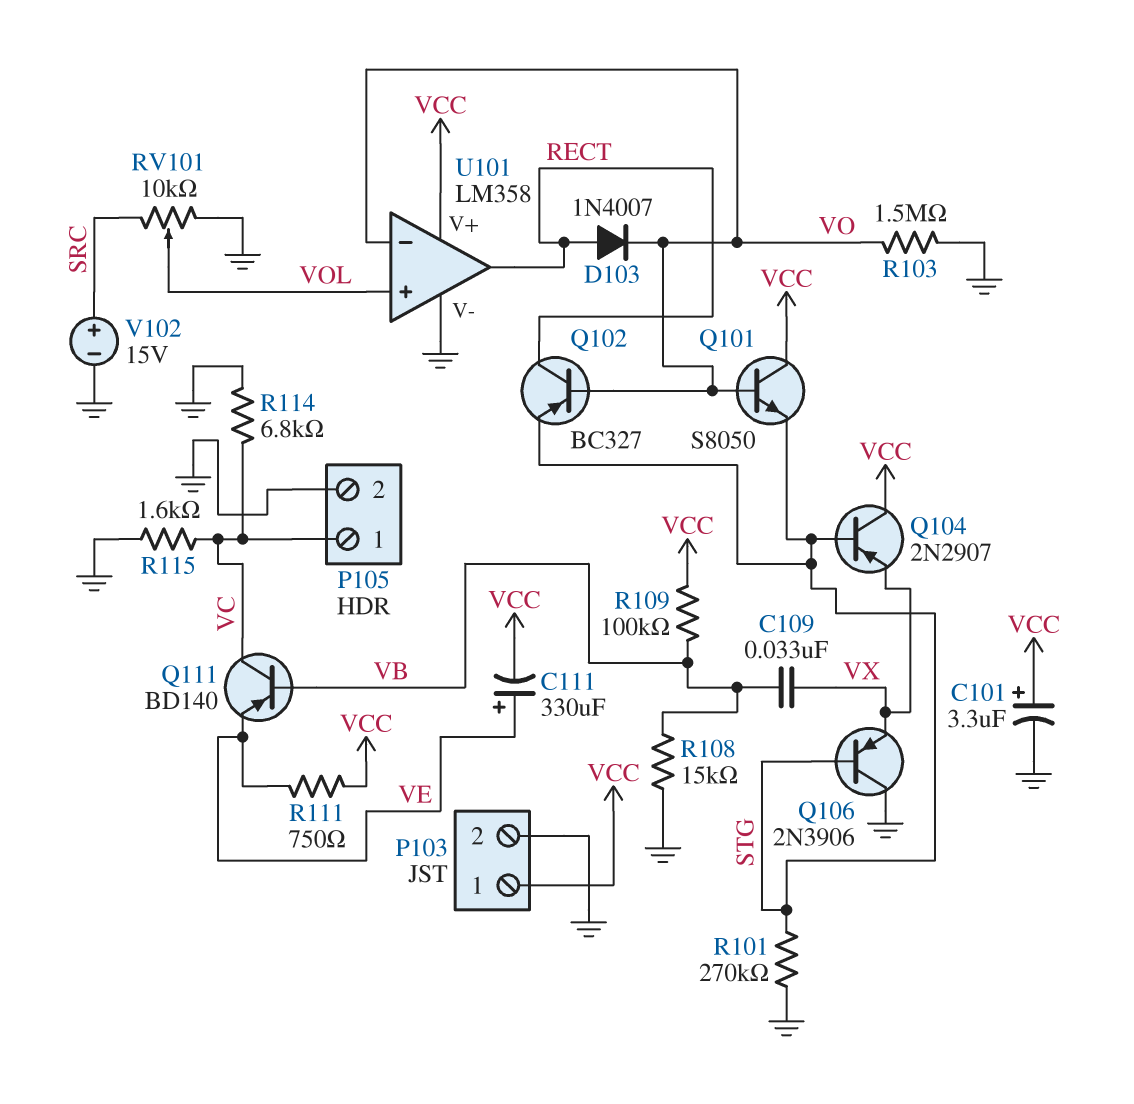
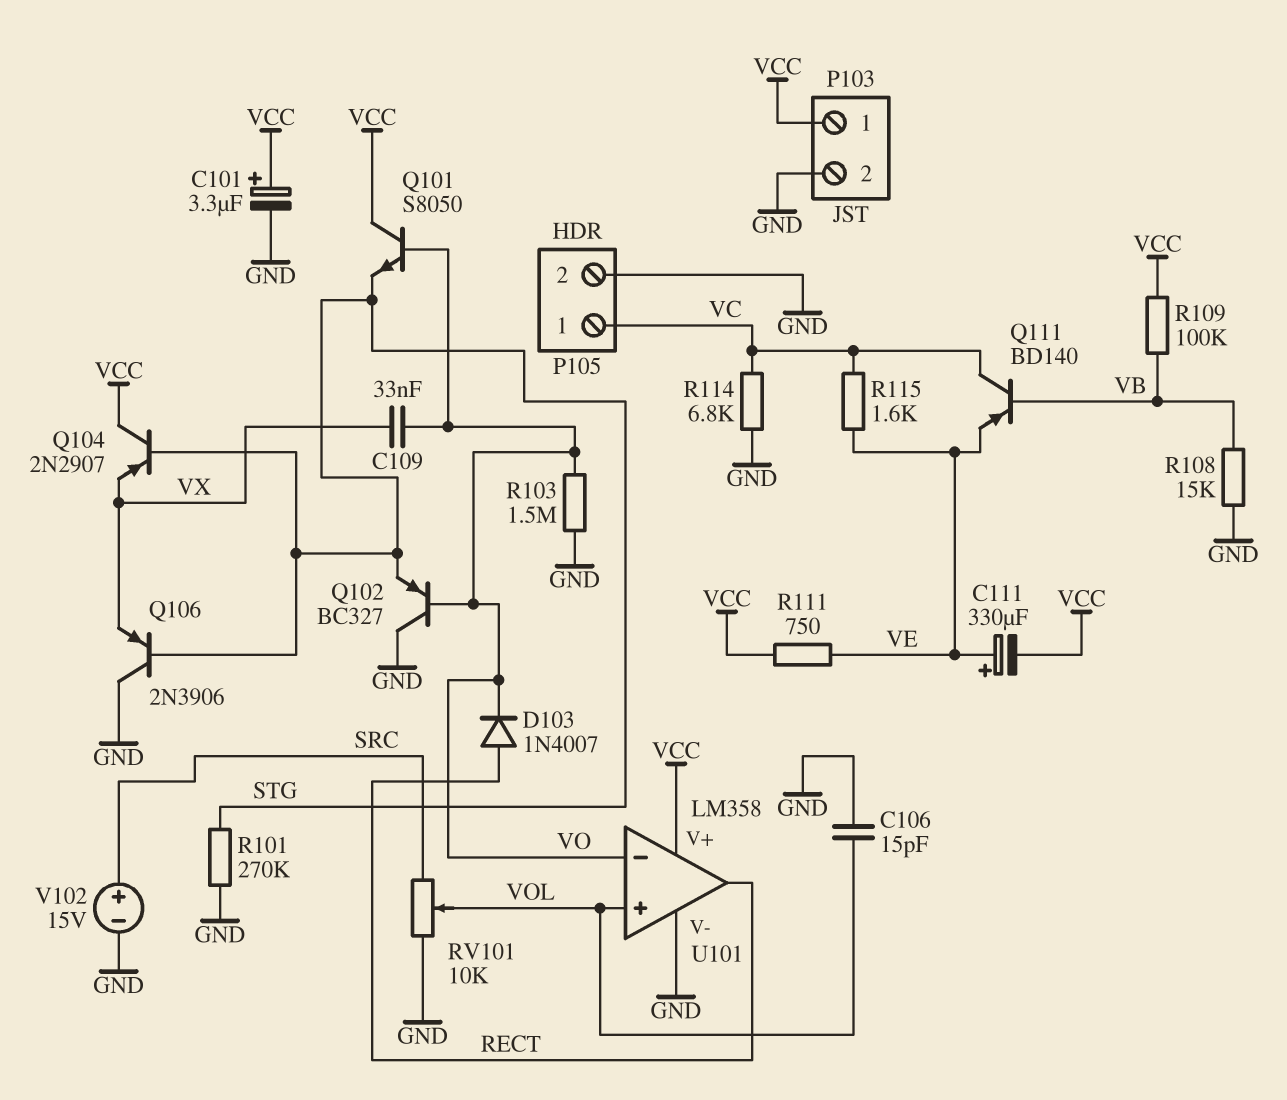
C106: none -> 15pF (GND, VOL)
C109: 33nF (VB, VX) -> 33nF (VO, VX)
Q102: PNP BC327 (B VO, C RECT, E STG) -> PNP BC327 (B VO, C GND, E STG)
R115: 1.6k (GND, VC) -> 1.6k (VC, VE)

